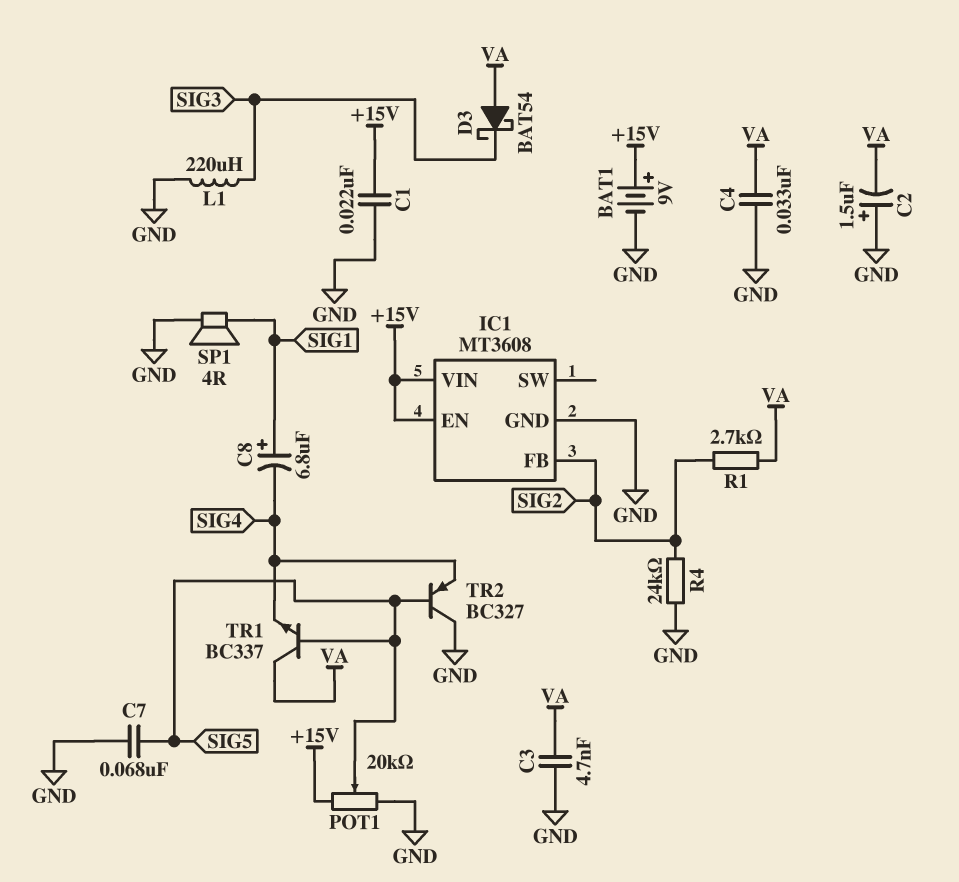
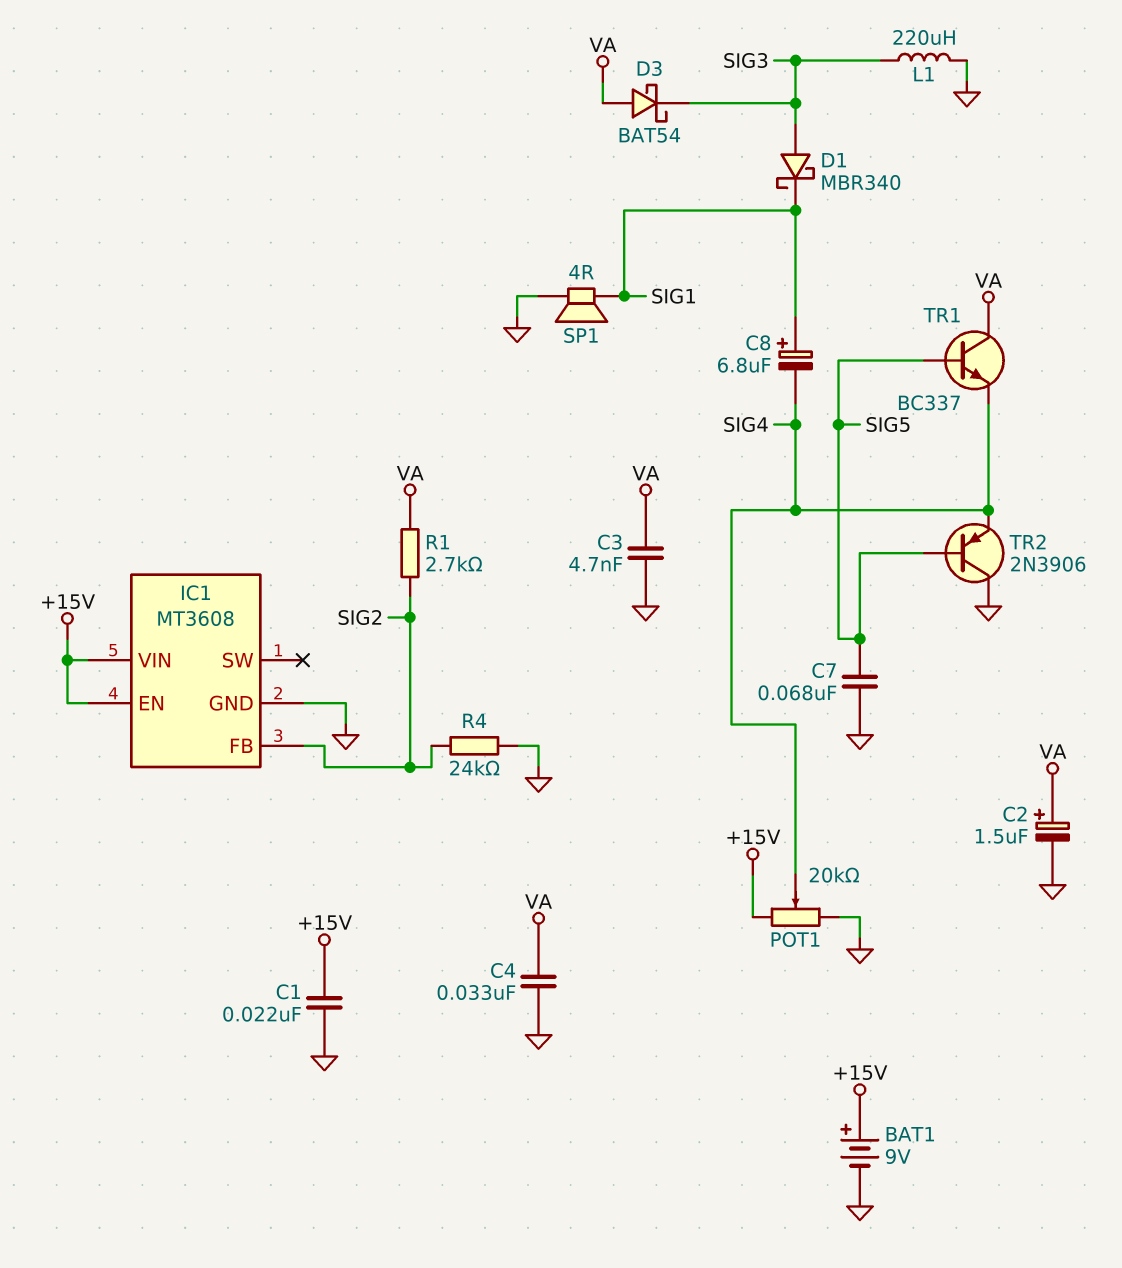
C2: 1.5uF (plus GND, minus VA) -> 1.5uF (plus VA, minus GND)
D1: none -> schottky MBR340 (A SIG3, K SIG1)
POT1: 20k (+15V, GND, wiper SIG5) -> 20k (+15V, GND, wiper SIG4)
TR2: PNP BC327 (B SIG5, C GND, E SIG4) -> PNP 2N3906 (B SIG5, C GND, E SIG4)

